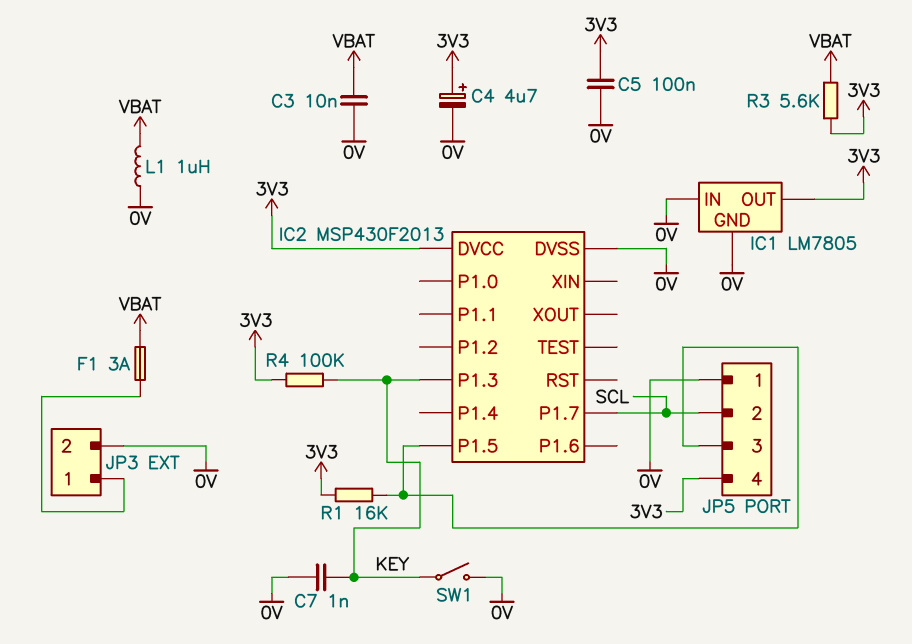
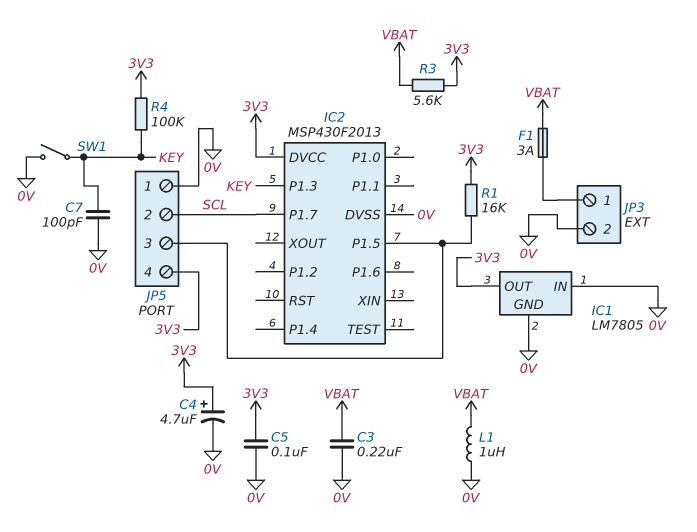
C3: 10nF (0V, VBAT) -> 220nF (0V, VBAT)
C7: 1nF (0V, KEY) -> 100pF (0V, KEY)

